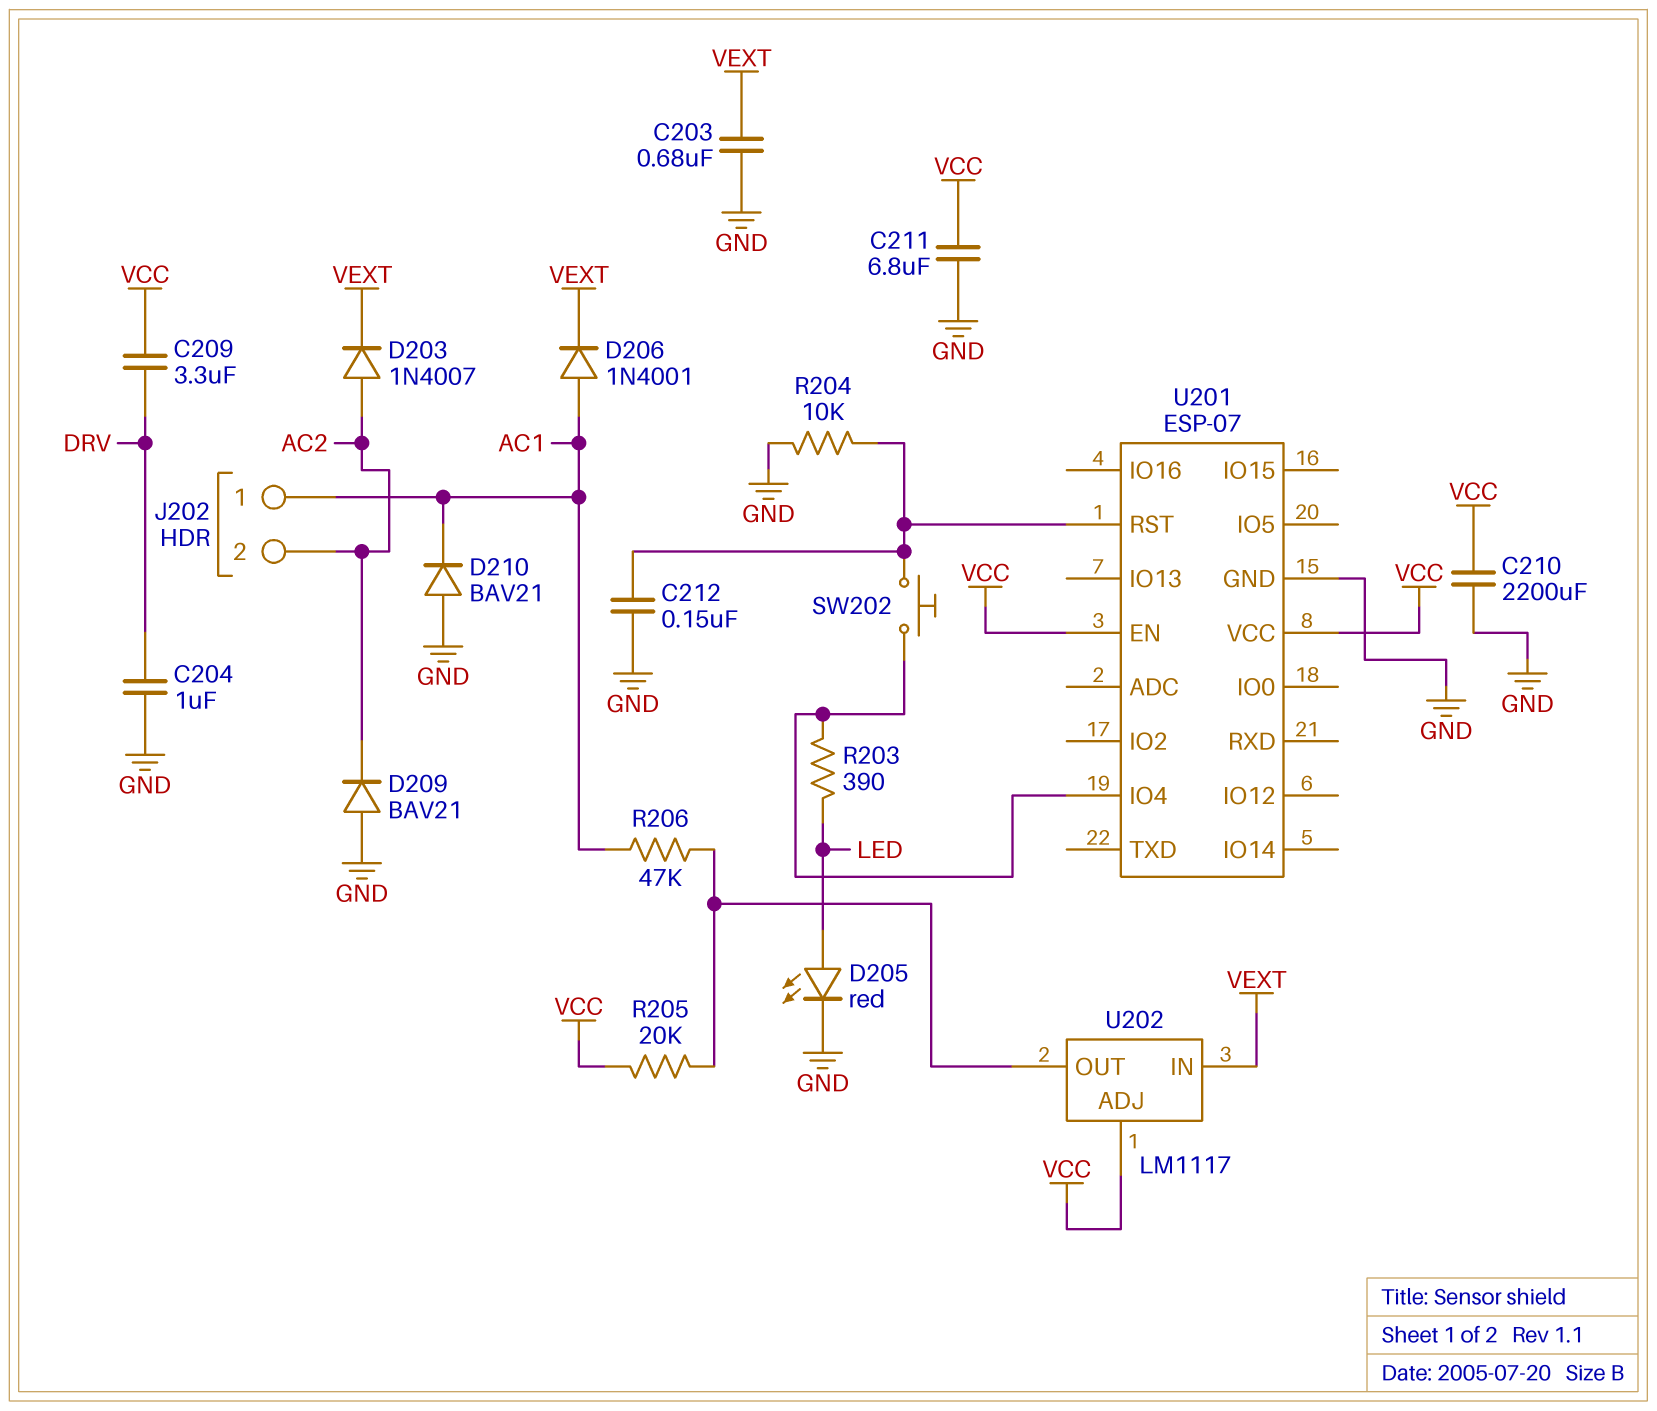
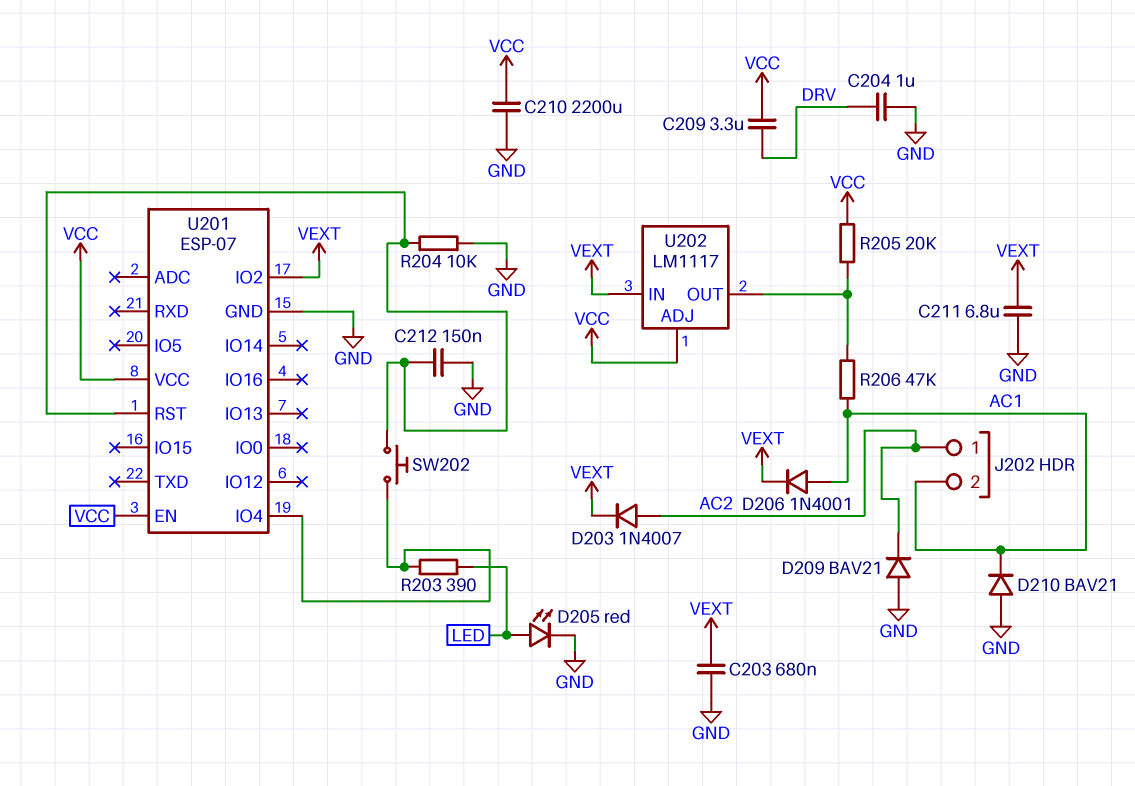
C211: 6.8uF (GND, VCC) -> 6.8uF (GND, VEXT)
J202 pin 1: AC1 -> AC2
J202 pin 2: AC2 -> AC1
U201 pin IO2: none -> VEXT

